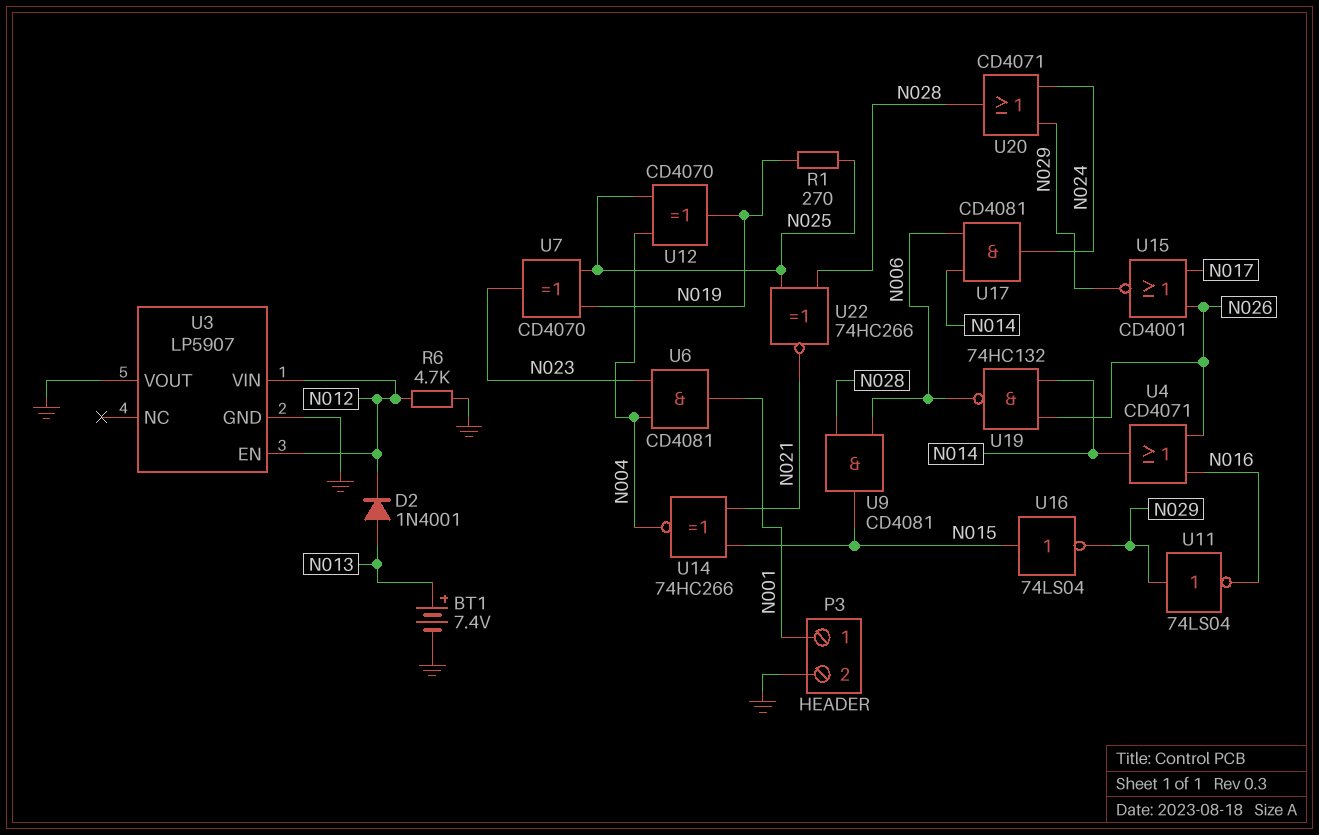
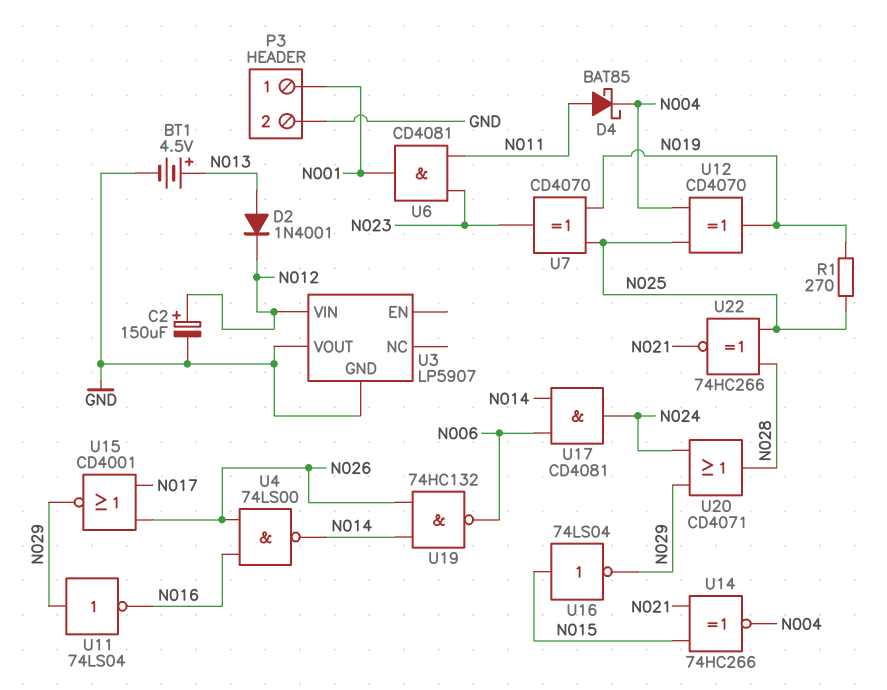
BT1: 7.4V (plus N013, minus GND) -> 4.5V (plus N013, minus GND)
C2: none -> 150uF (plus N012, minus GND)
D4: none -> schottky BAT85 (A N011, K N004)
R6: 4.7k (GND, N012) -> none
U3 pin EN: N012 -> none
U4: OR CD4071 (in N016, in N026, out N014) -> NAND 74LS00 (in N016, in N026, out N014)
U6: AND CD4081 (in N004, in N023, out N001) -> AND CD4081 (in N011, in N023, out N001)
U9: AND CD4081 (in N006, in N028, out N015) -> none

